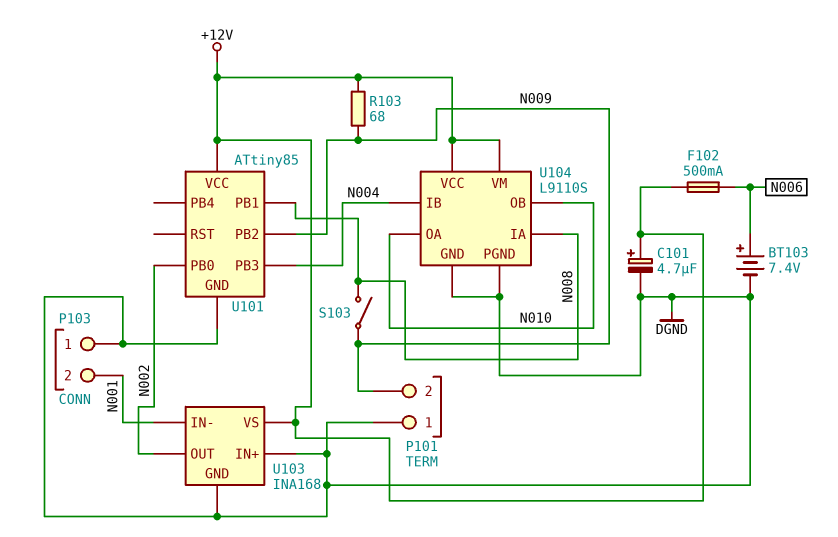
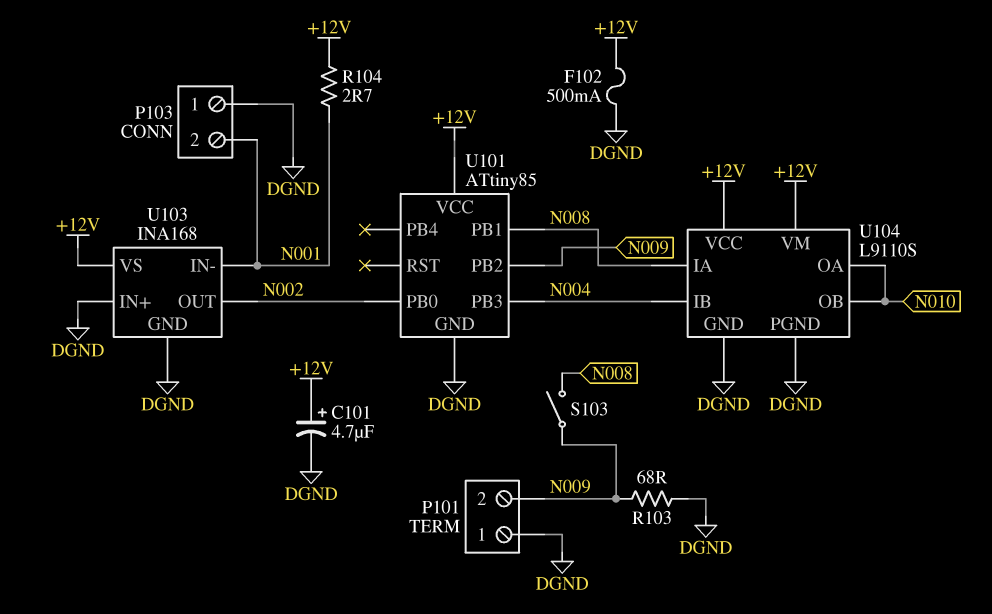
BT103: 7.4V (plus N006, minus DGND) -> none
F102: 500mA (+12V, N006) -> 500mA (+12V, DGND)
R103: 68 (+12V, N009) -> 68 (DGND, N009)
R104: none -> 2.7 (+12V, N001)

